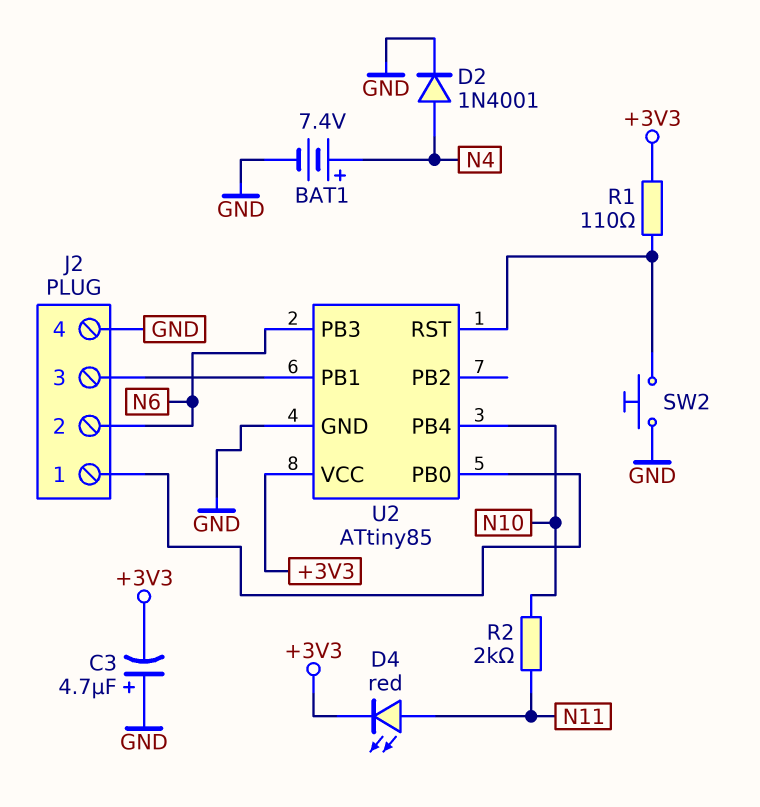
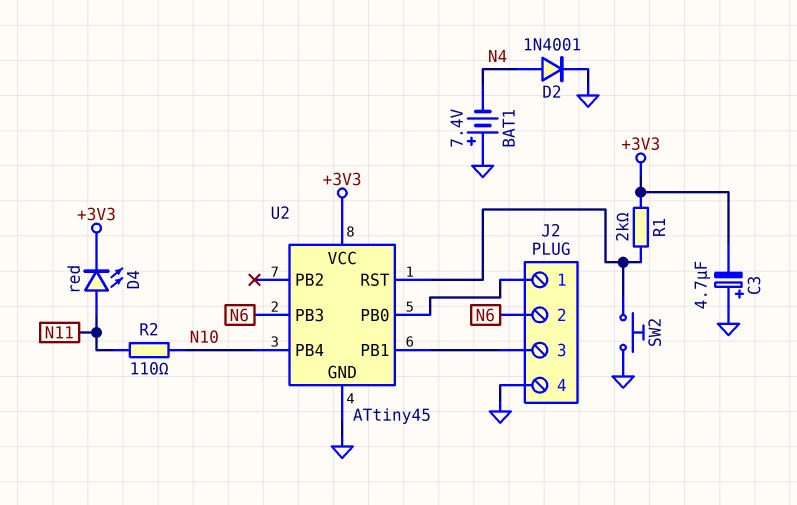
BAT1: 7.4V (plus N4, minus GND) -> 7.4V (plus GND, minus N4)
R1: 110 (+3V3, U2/RST) -> 2k (+3V3, U2/RST)
R2: 2k (N10, N11) -> 110 (N10, N11)
U2: ATtiny85 -> ATtiny45

